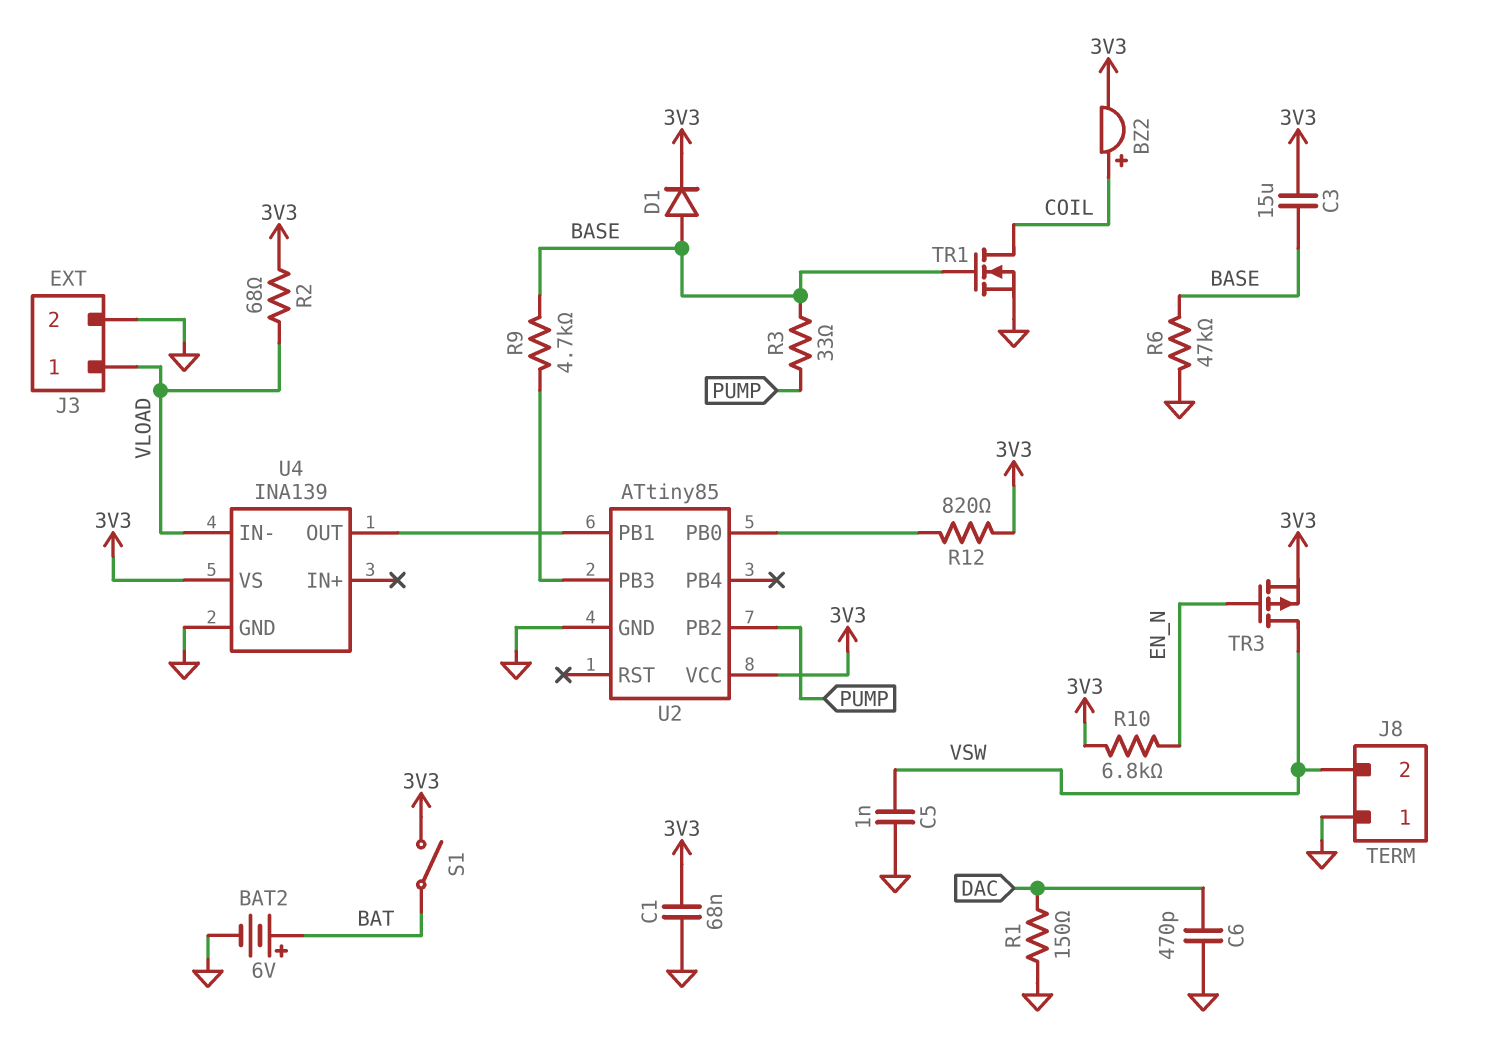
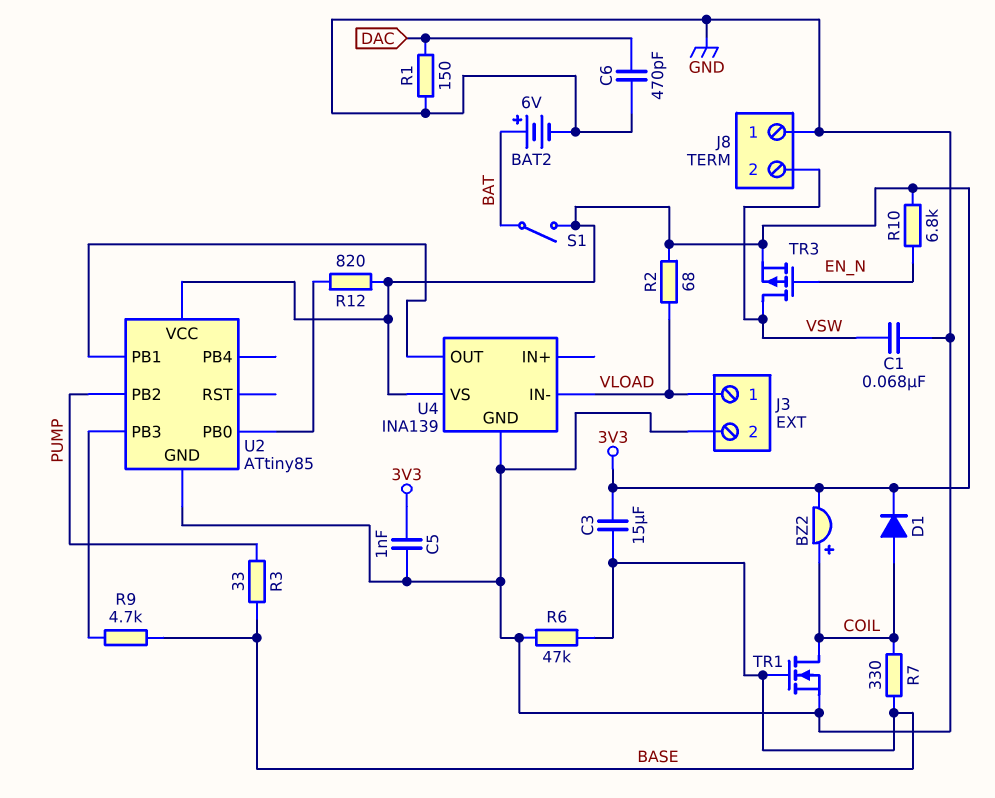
C1: 68nF (3V3, GND) -> 68nF (GND, VSW)
C5: 1nF (GND, VSW) -> 1nF (3V3, GND)
D1: diode (A BASE, K 3V3) -> diode (A COIL, K 3V3)
R7: none -> 330 (BASE, COIL)

